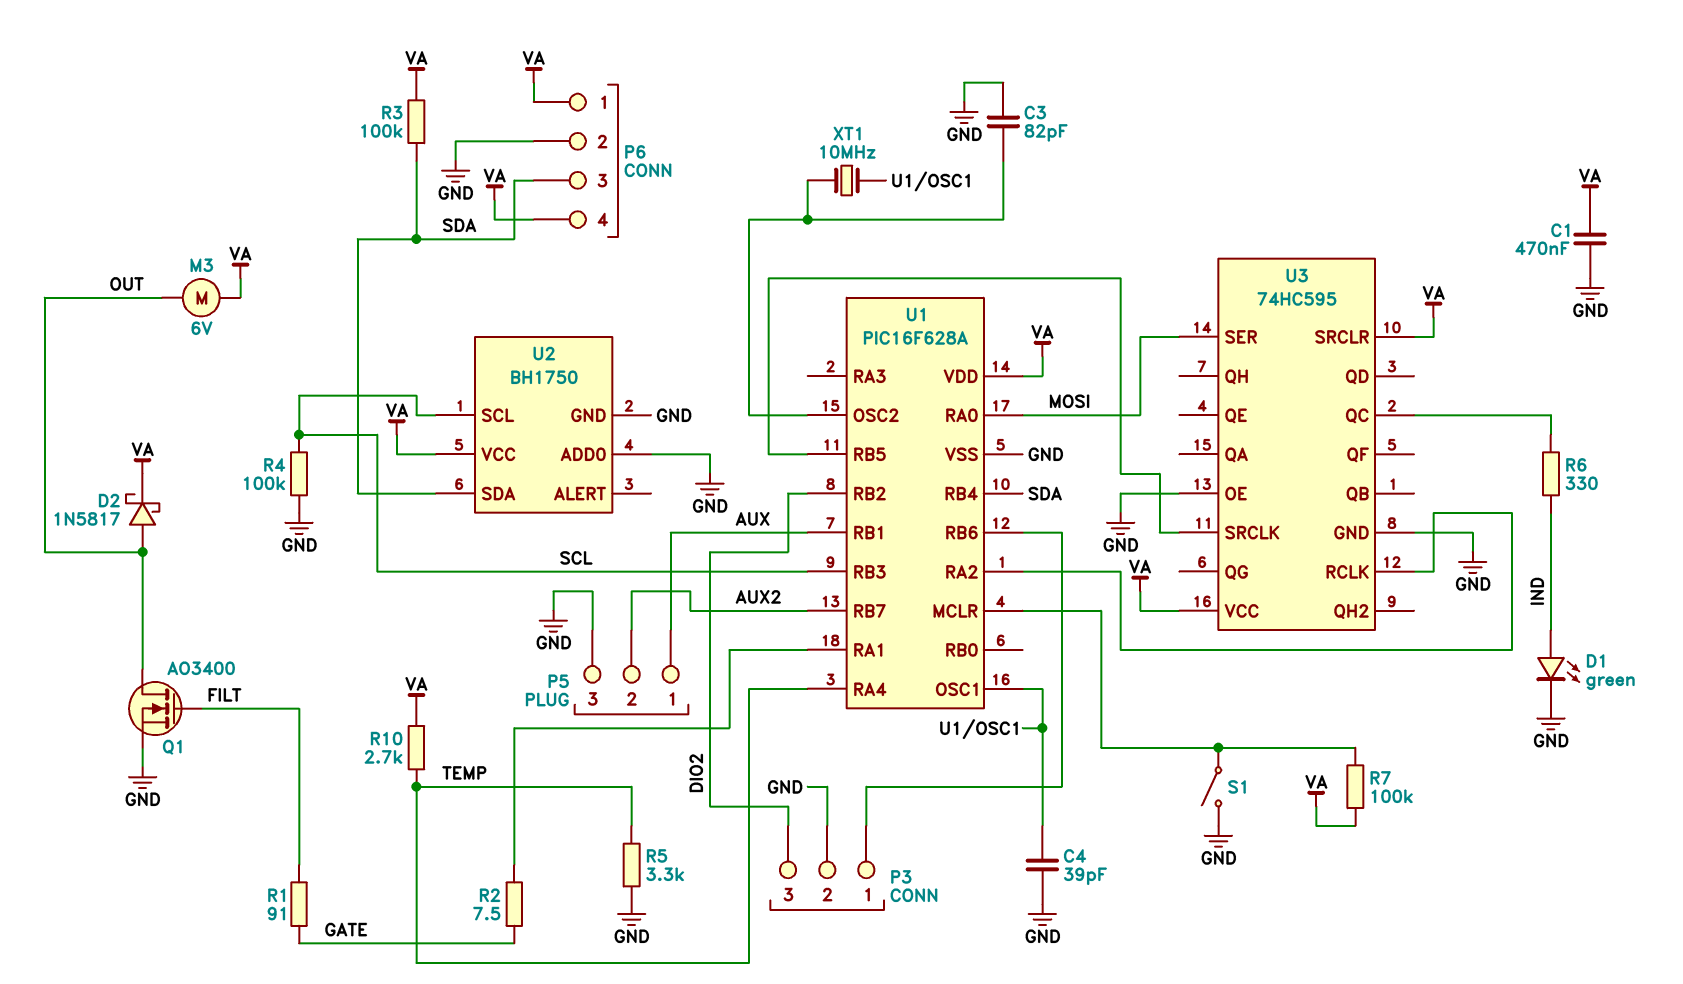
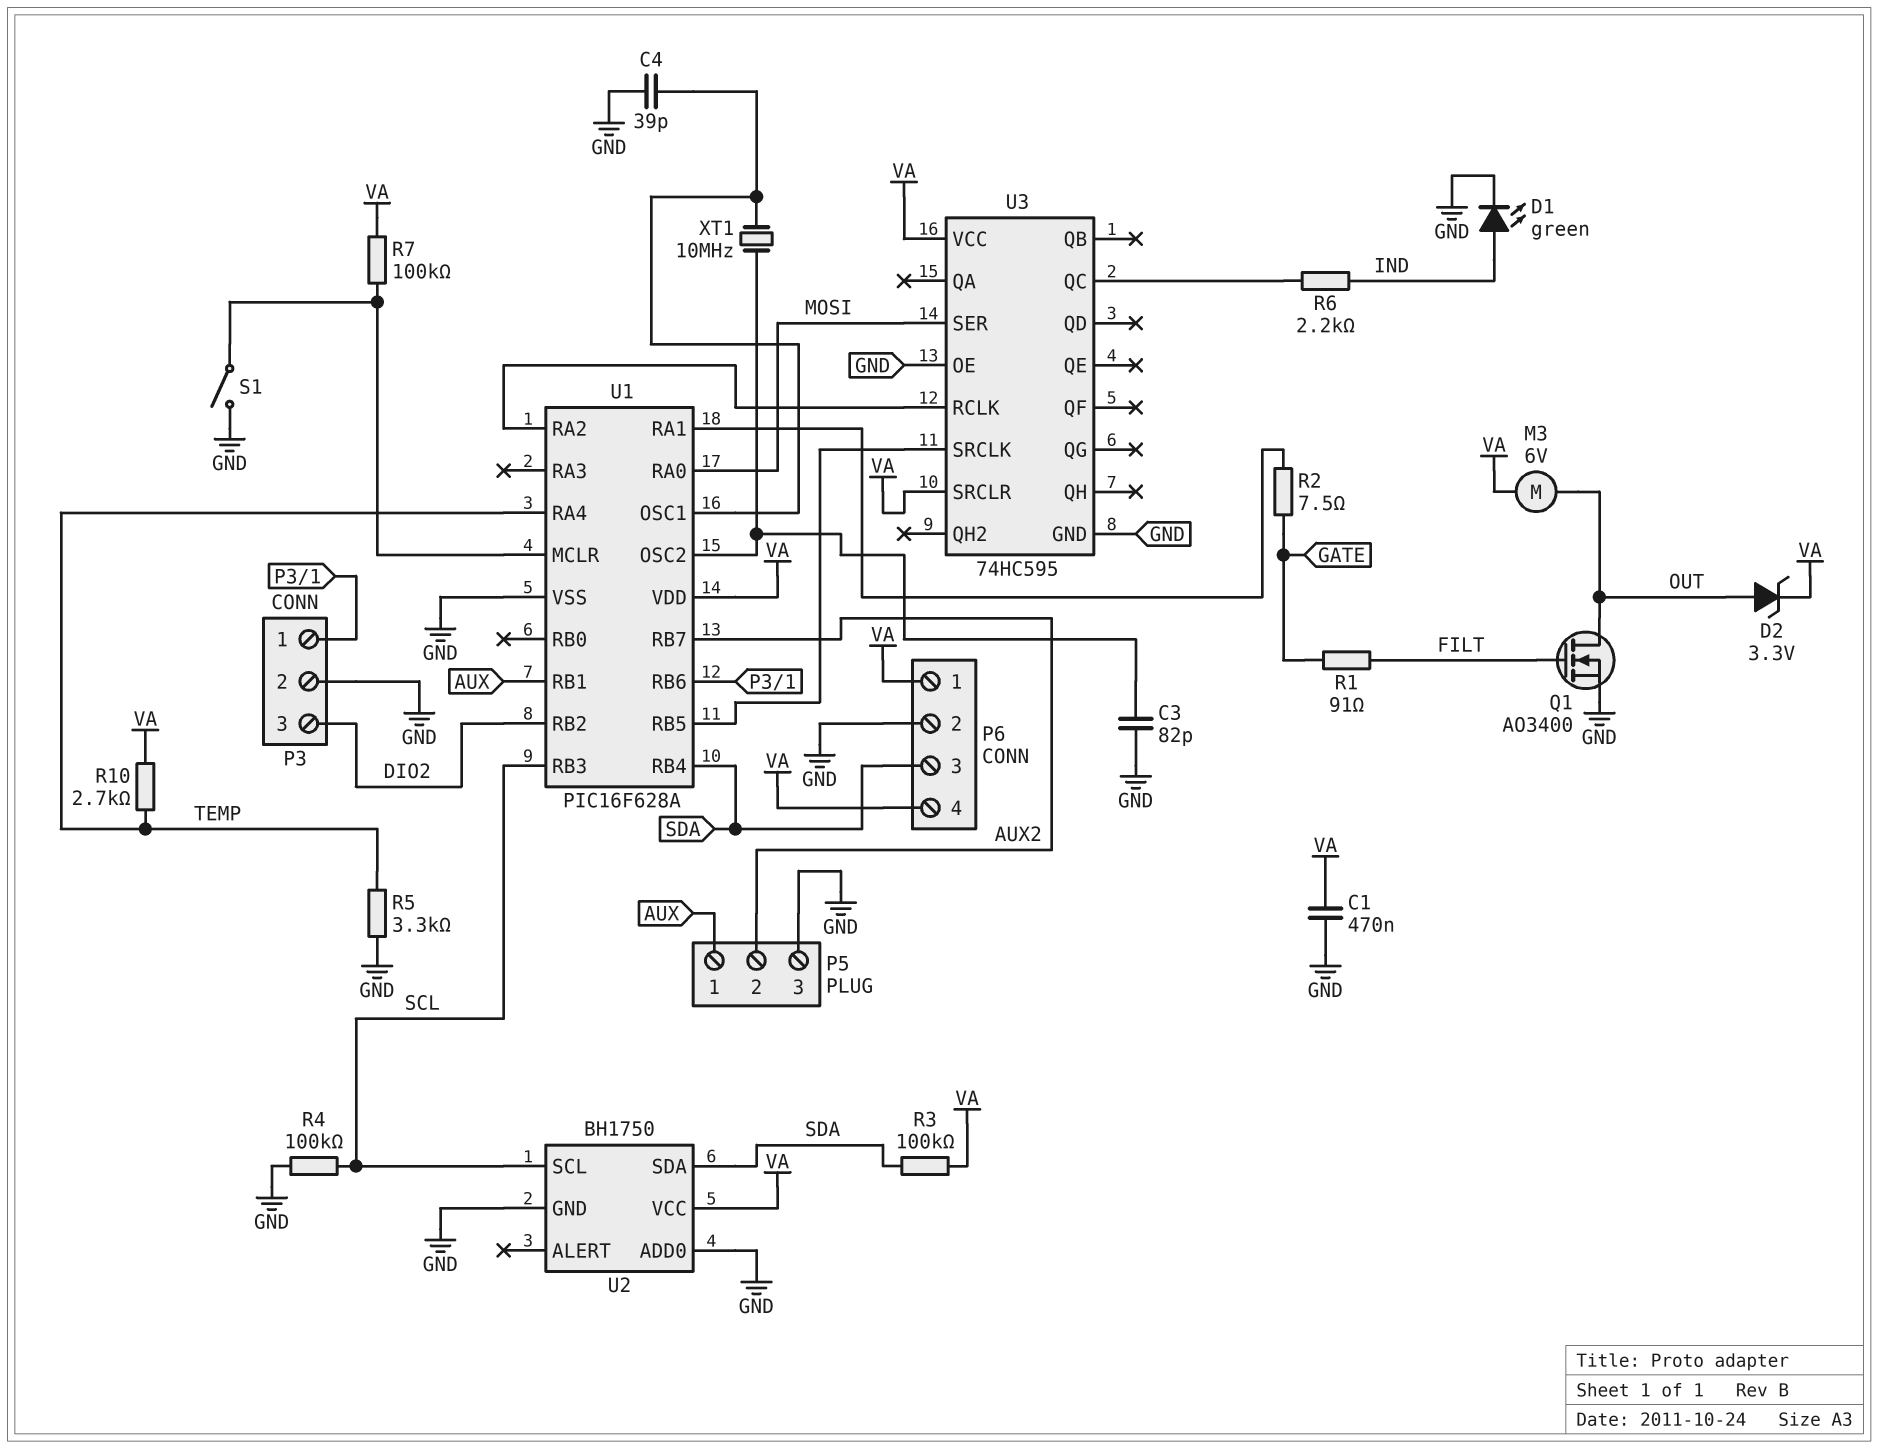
D2: schottky 1N5817 (A OUT, K VA) -> zener 3.3V (A OUT, K VA)
R6: 330 (IND, U3/QC) -> 2.2k (IND, U3/QC)

